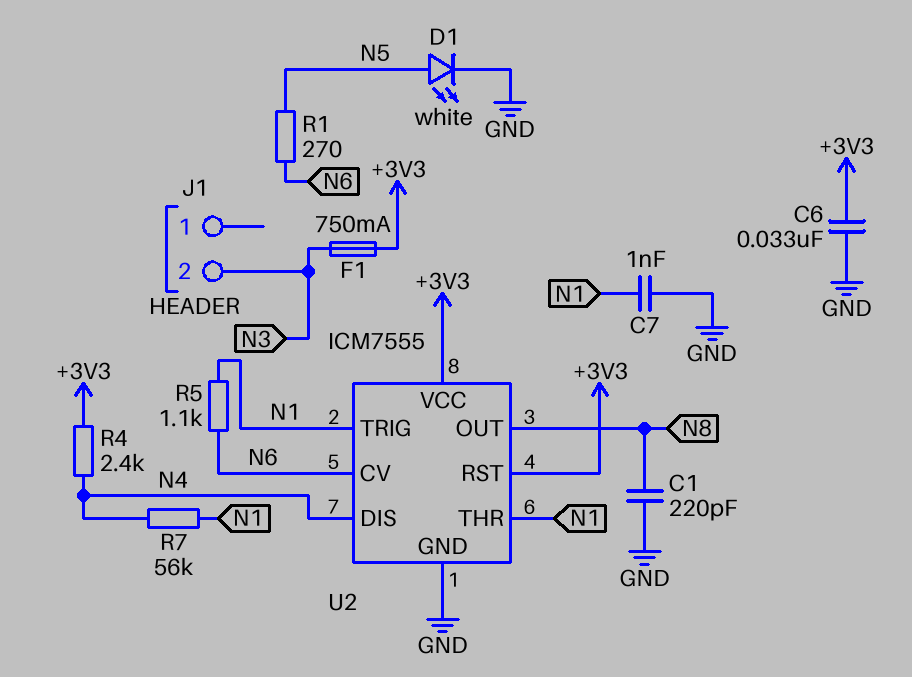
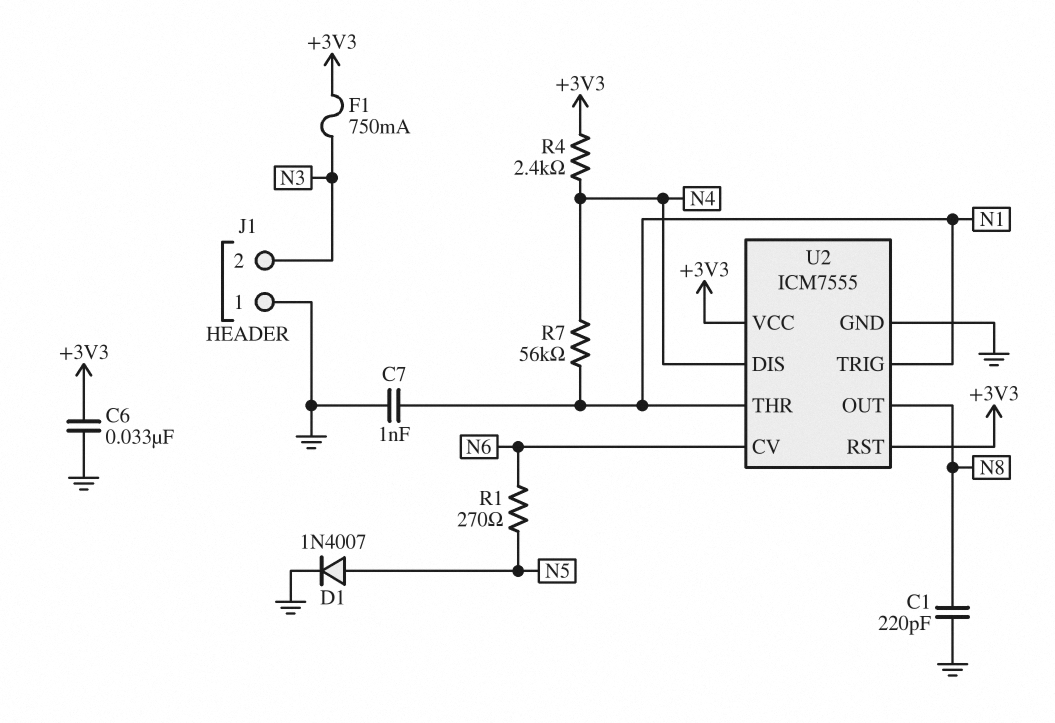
D1: LED white (A N5, K GND) -> diode 1N4007 (A N5, K GND)
J1 pin 1: none -> GND
R5: 1.1k (N1, N6) -> none

